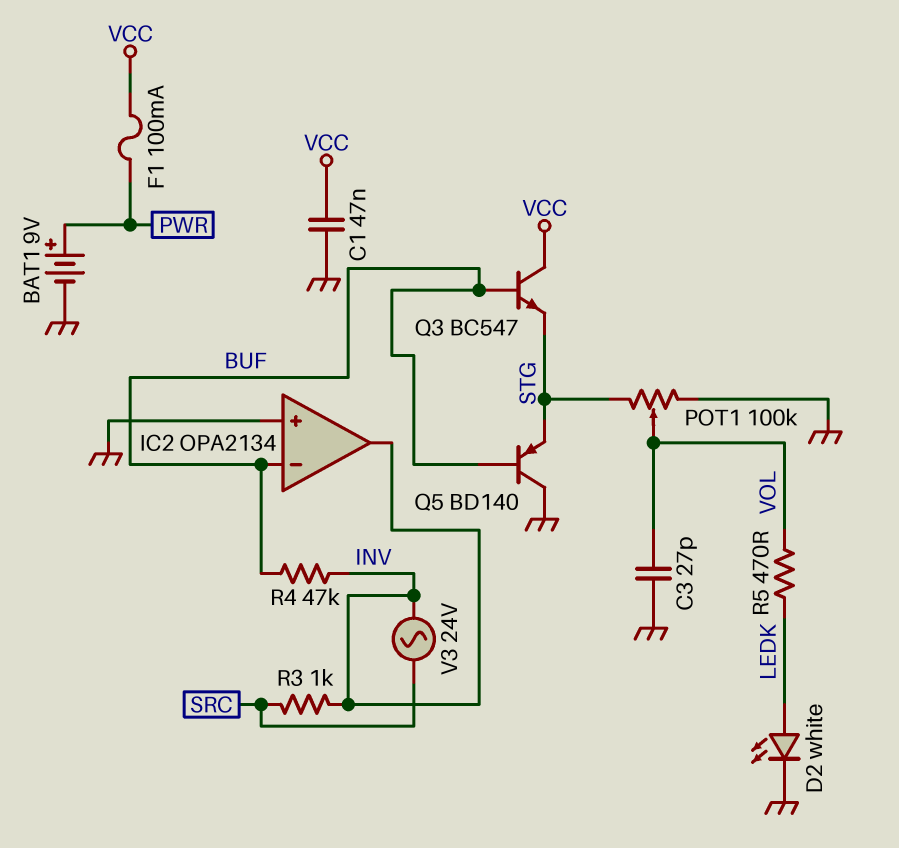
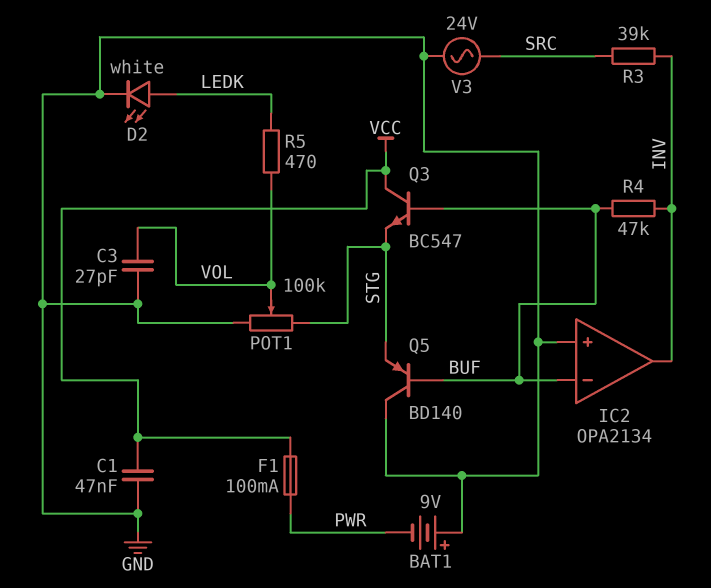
BAT1: 9V (plus PWR, minus GND) -> 9V (plus GND, minus PWR)
R3: 1k (INV, SRC) -> 39k (INV, SRC)
V3: AC 24V (INV, SRC) -> AC 24V (GND, SRC)

